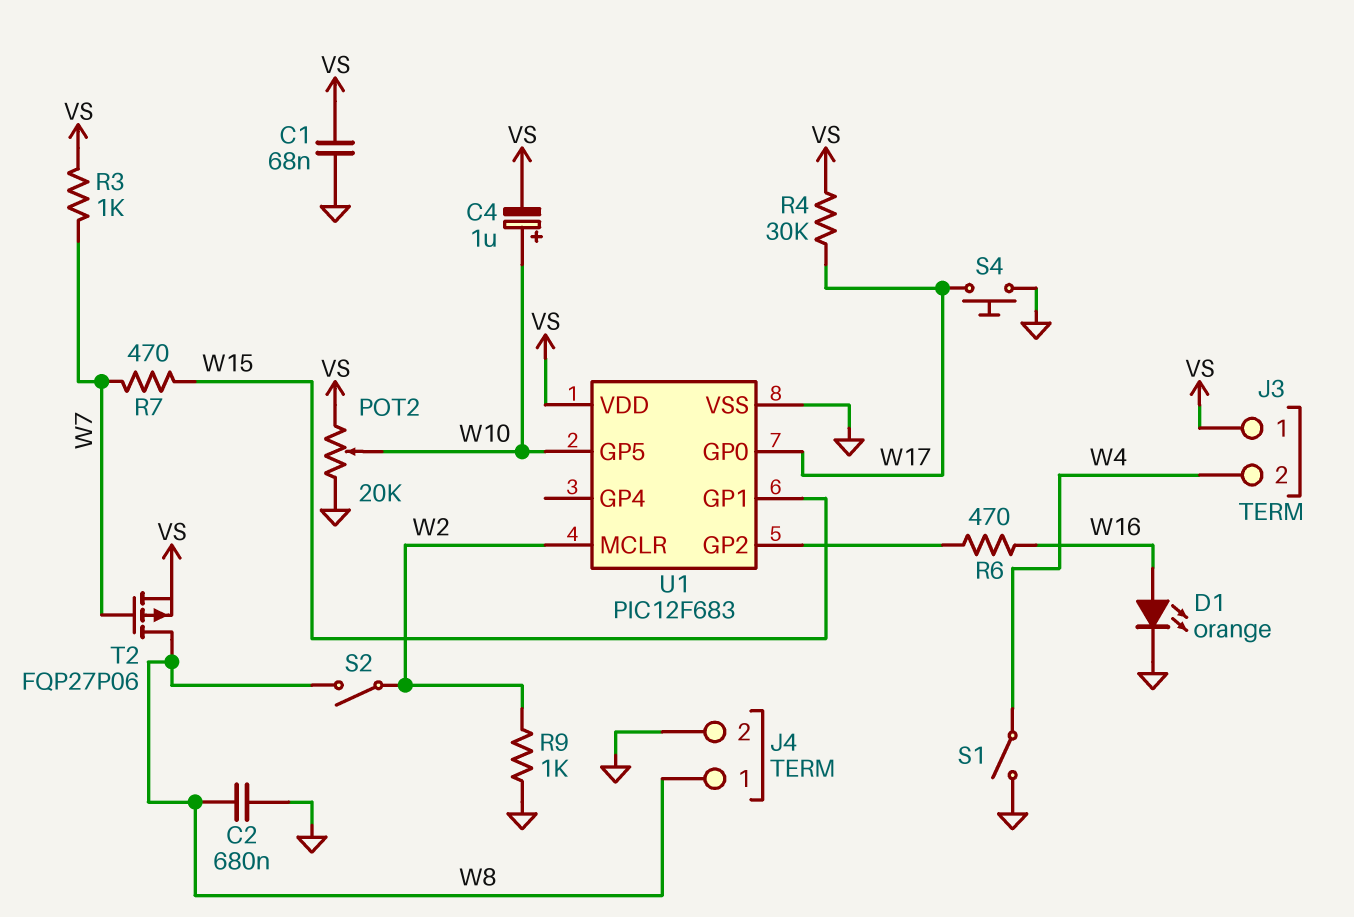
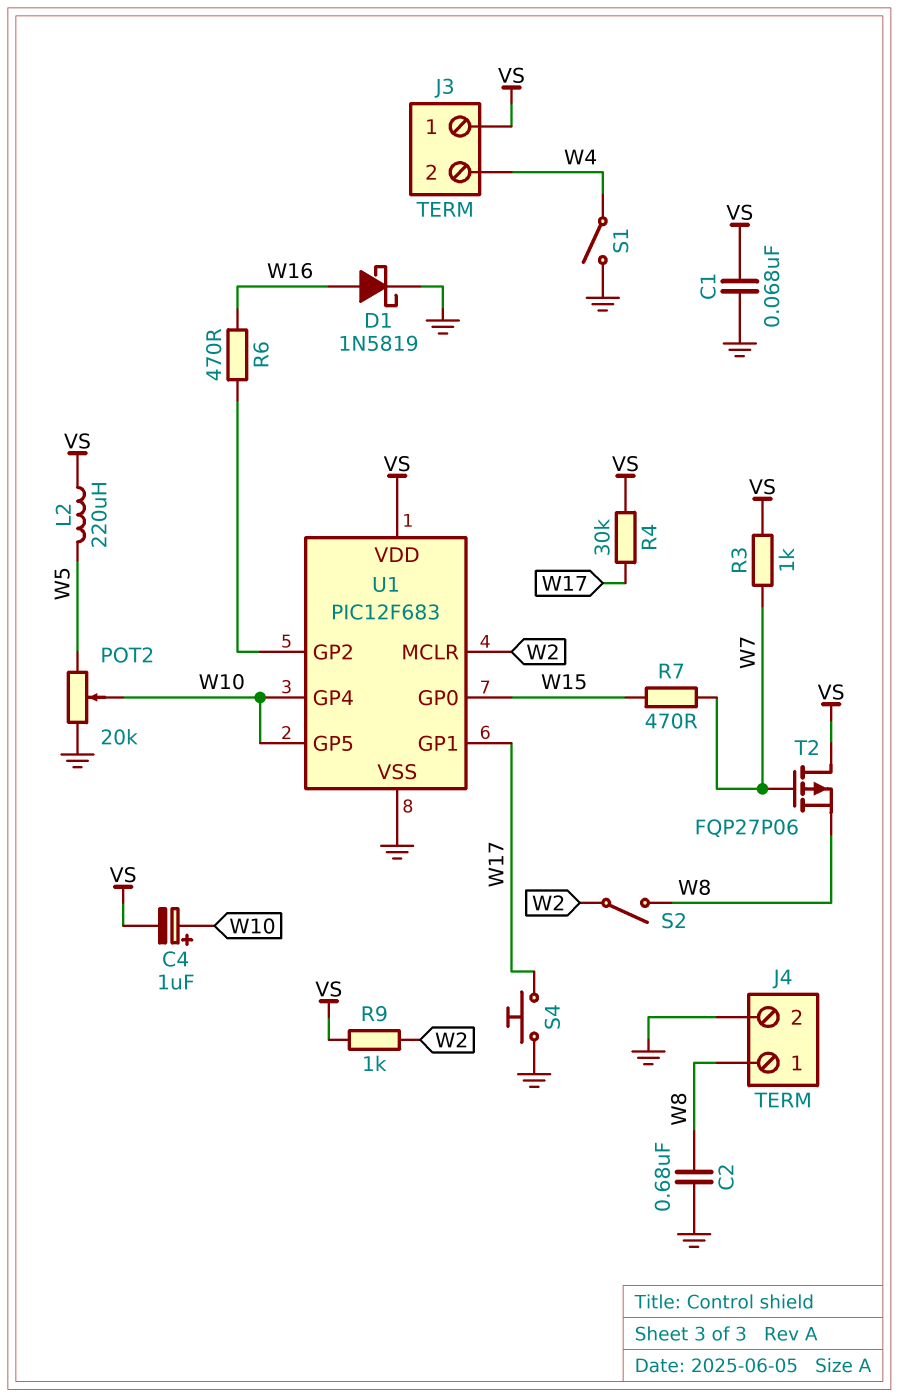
D1: LED orange (A W16, K GND) -> schottky 1N5819 (A W16, K GND)
L2: none -> 220uH (VS, W5)
POT2: 20k (GND, VS, wiper W10) -> 20k (GND, W5, wiper W10)
R9: 1k (GND, W2) -> 1k (VS, W2)
T2: PMOS FQP27P06 (G W7, D W8, S VS) -> PMOS FQP27P06 (G W7, D VS, S W8)
U1 pin GP0: W17 -> W15
U1 pin GP1: W15 -> W17
U1 pin GP4: none -> W10

